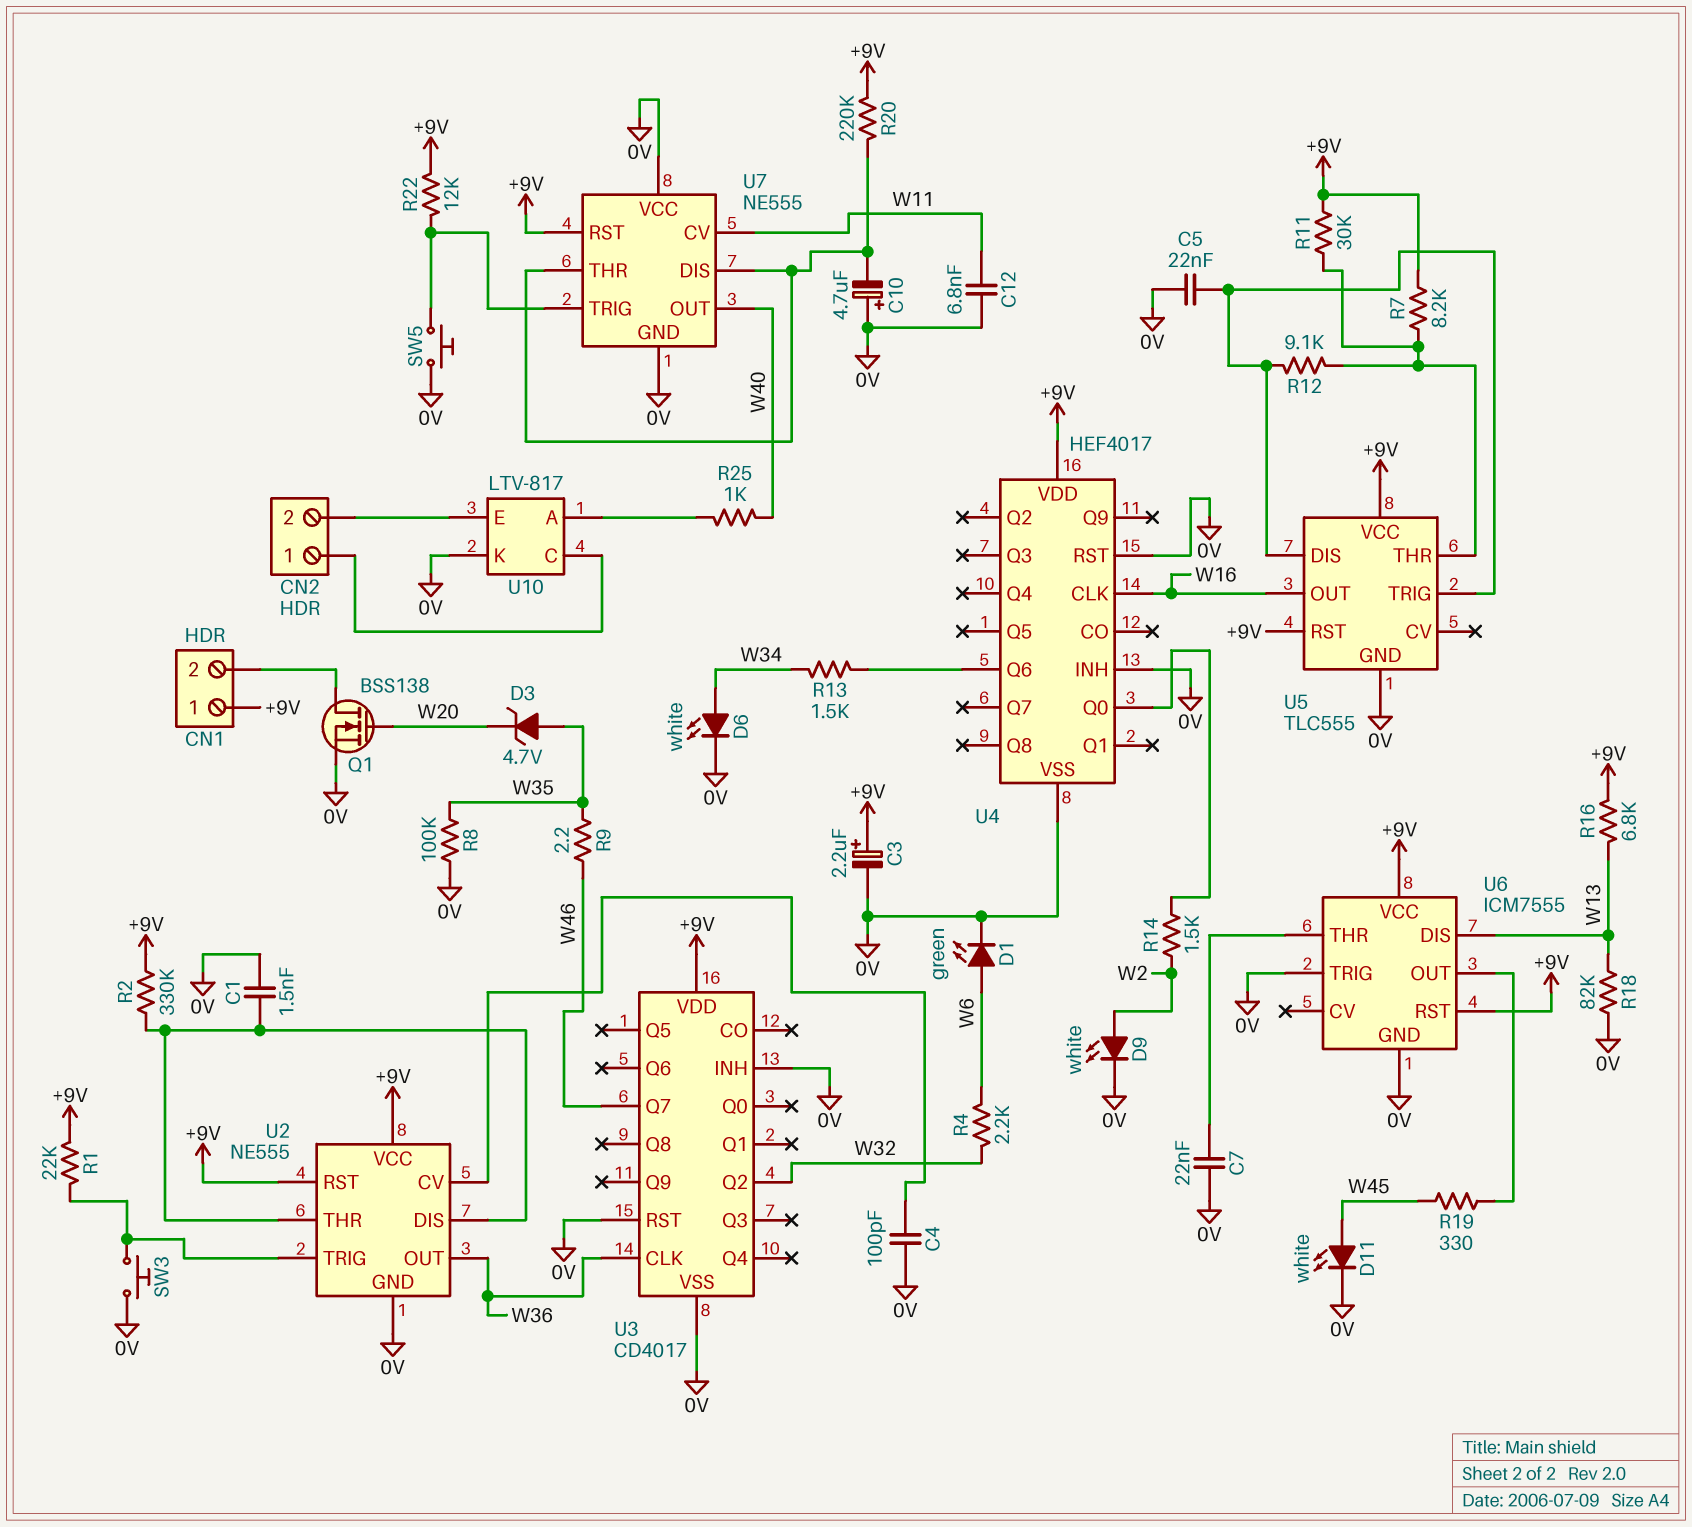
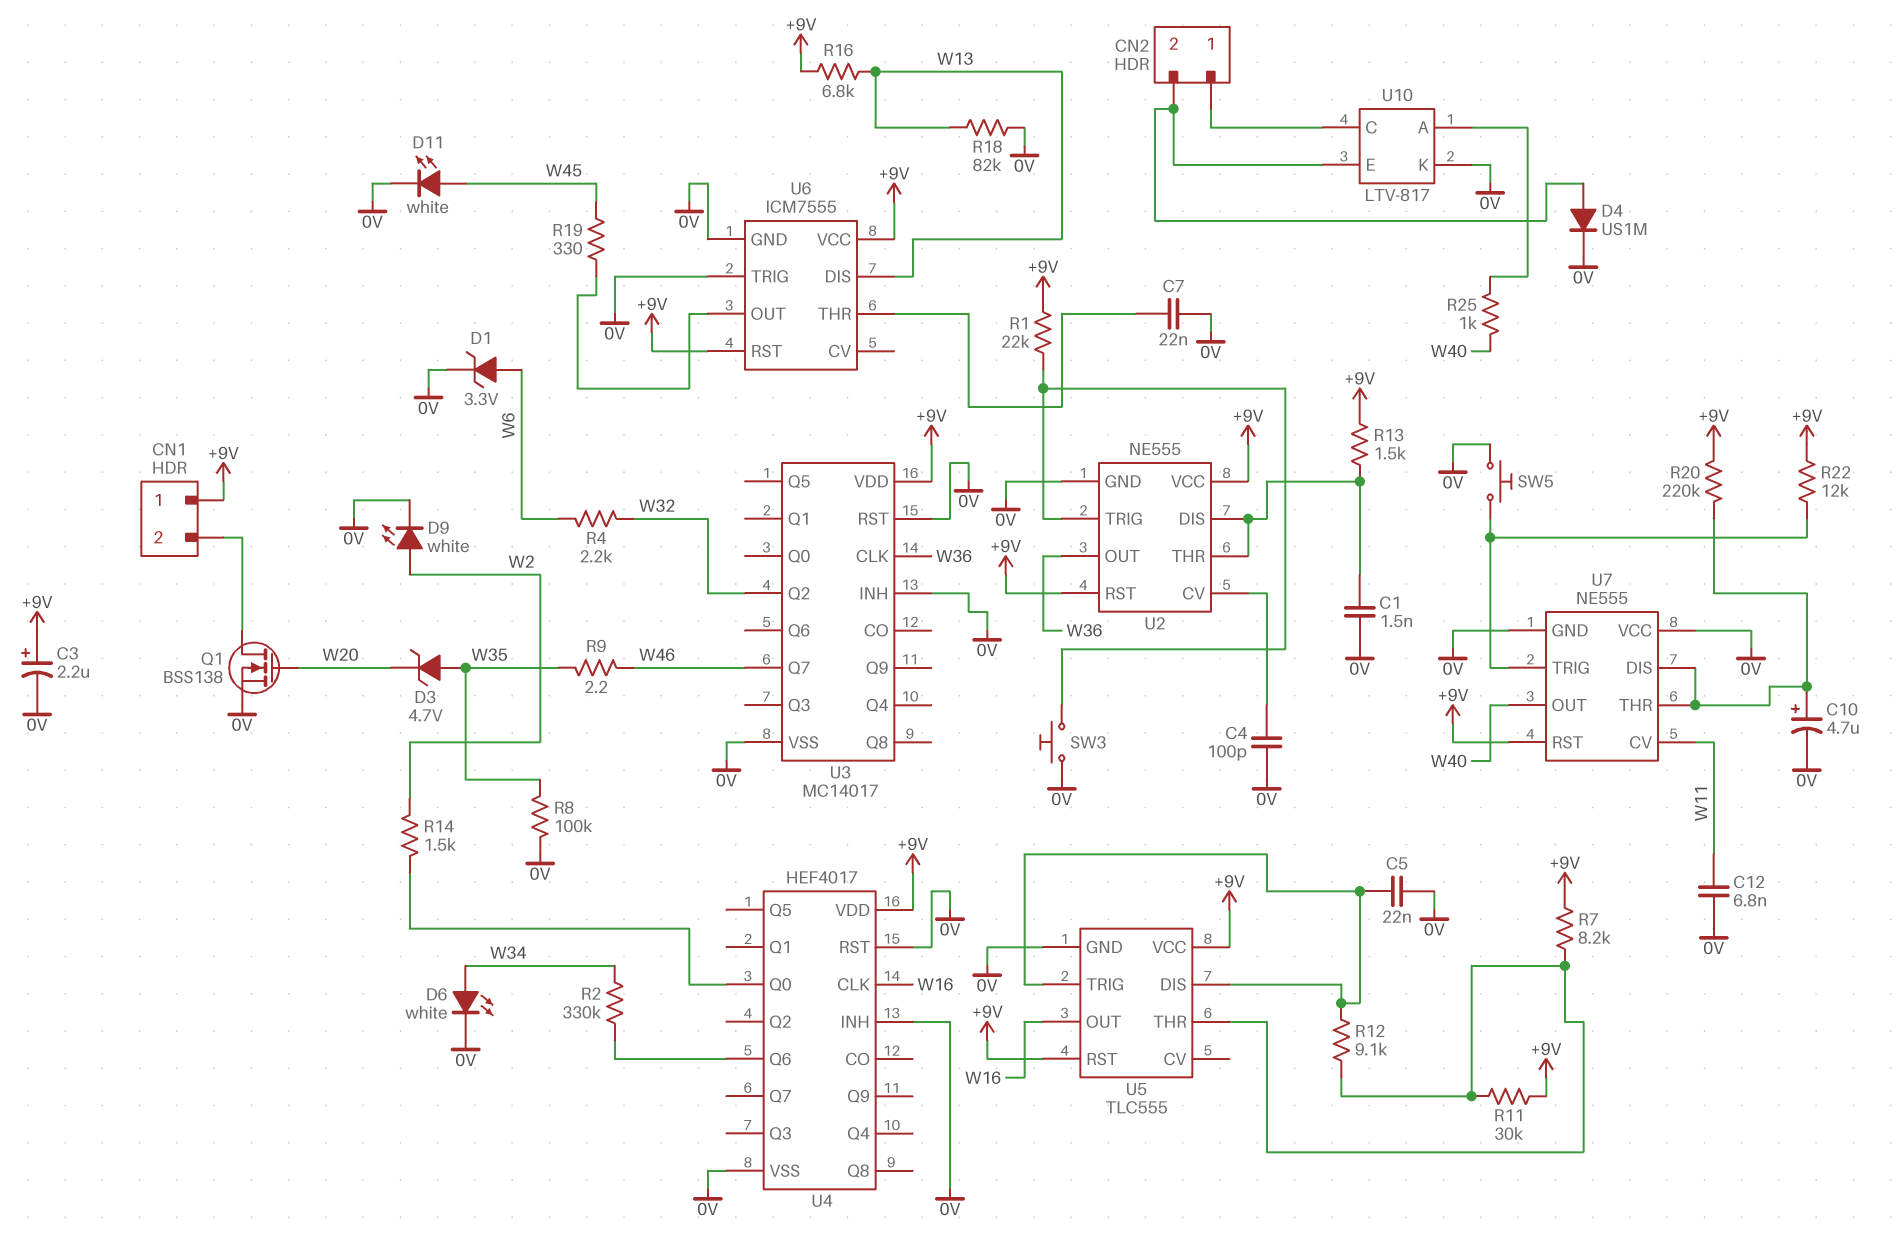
C10: 4.7uF (plus 0V, minus U7/DIS) -> 4.7uF (plus U7/DIS, minus 0V)
D1: LED green (A W6, K 0V) -> zener 3.3V (A W6, K 0V)
D4: none -> diode US1M (A CN2/2, K 0V)
R2: 330k (+9V, U2/DIS) -> 330k (U4/Q6, W34)
R13: 1.5k (U4/Q6, W34) -> 1.5k (+9V, U2/DIS)
U3: CD4017 -> MC14017

